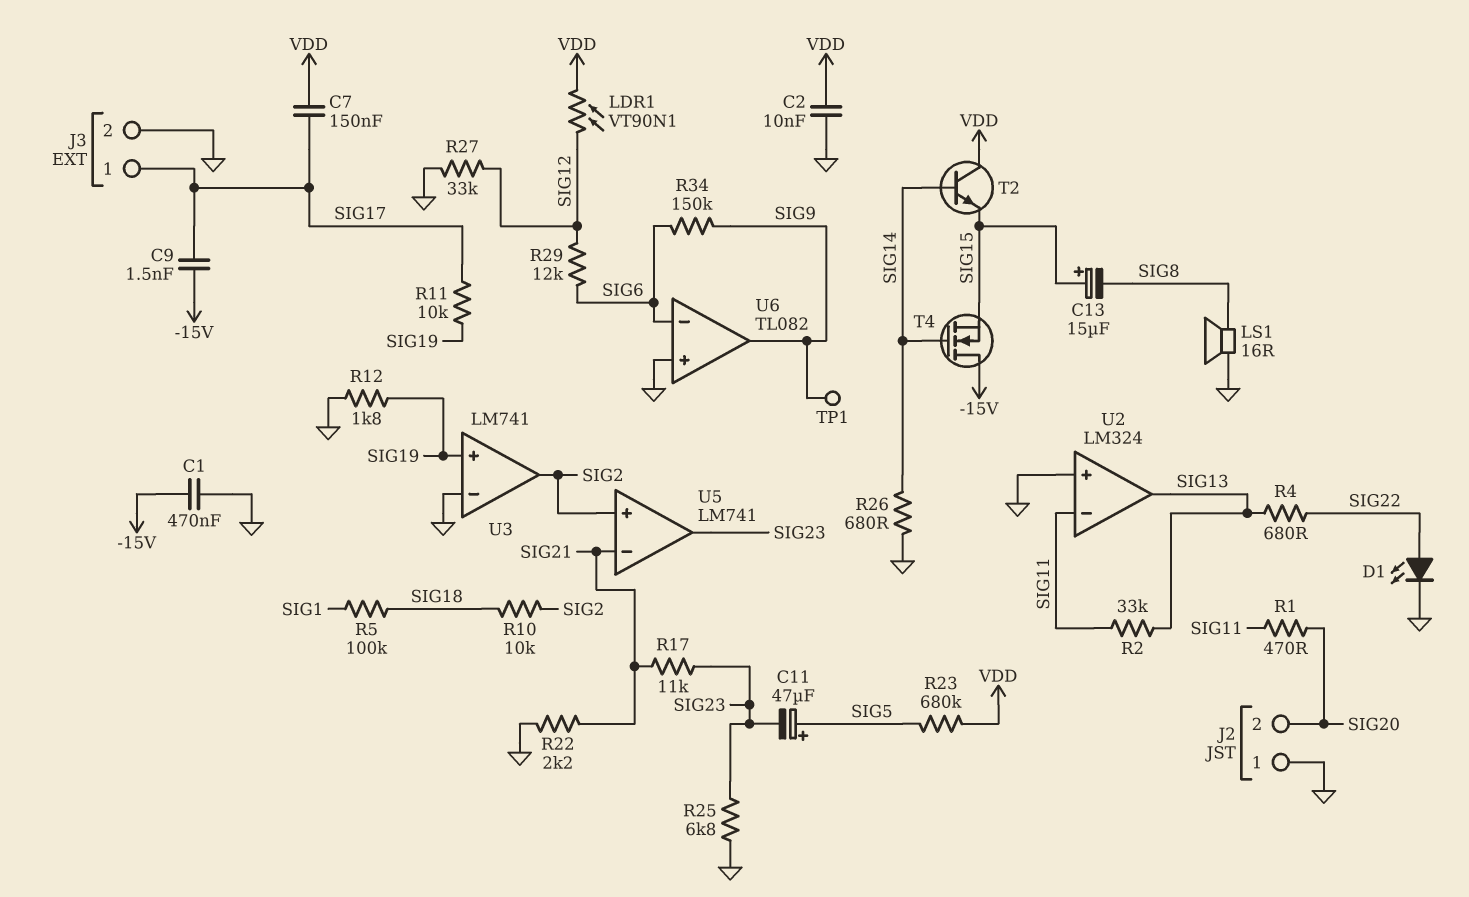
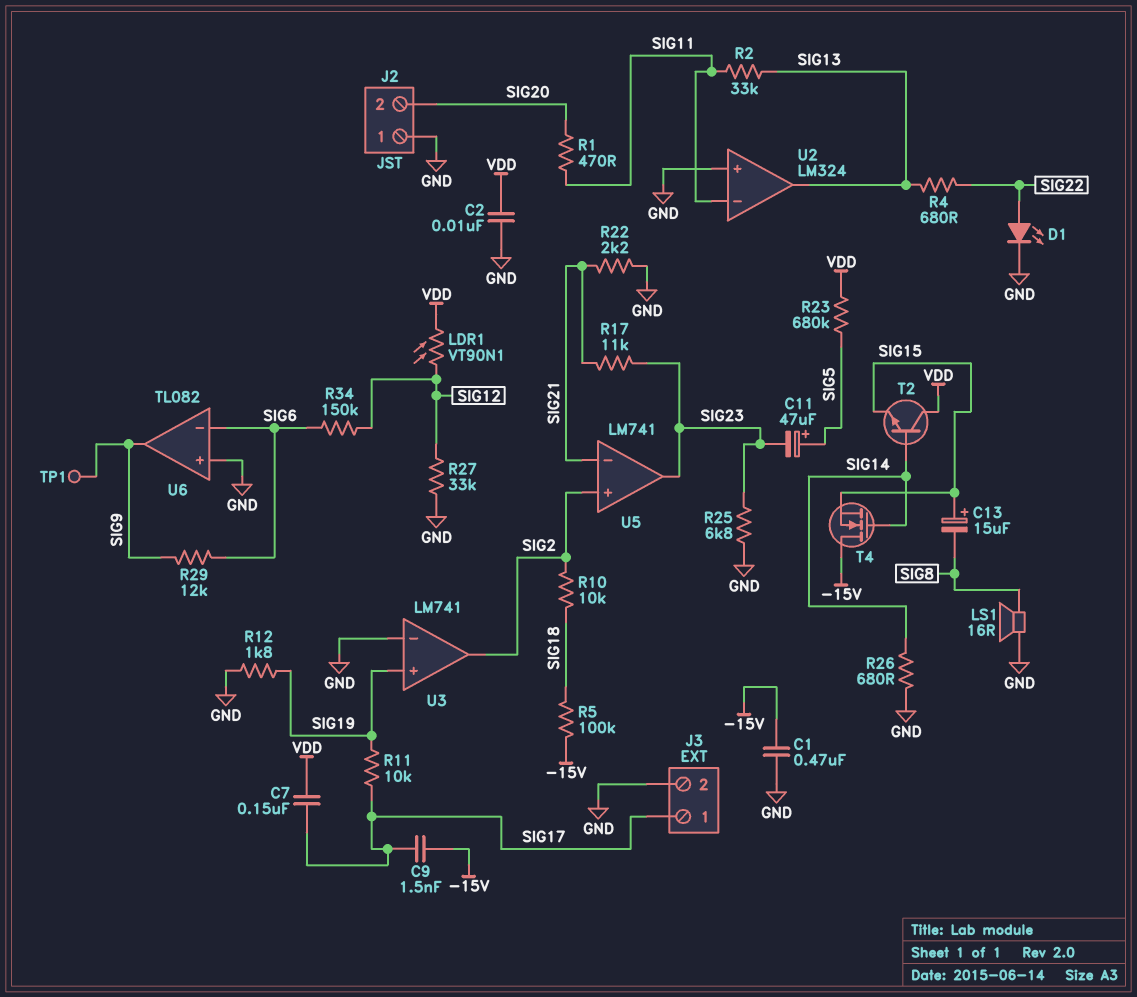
R5: 100k (SIG1, SIG18) -> 100k (-15V, SIG18)
R29: 12k (SIG6, SIG12) -> 12k (SIG6, SIG9)
R34: 150k (SIG6, SIG9) -> 150k (SIG6, SIG12)

